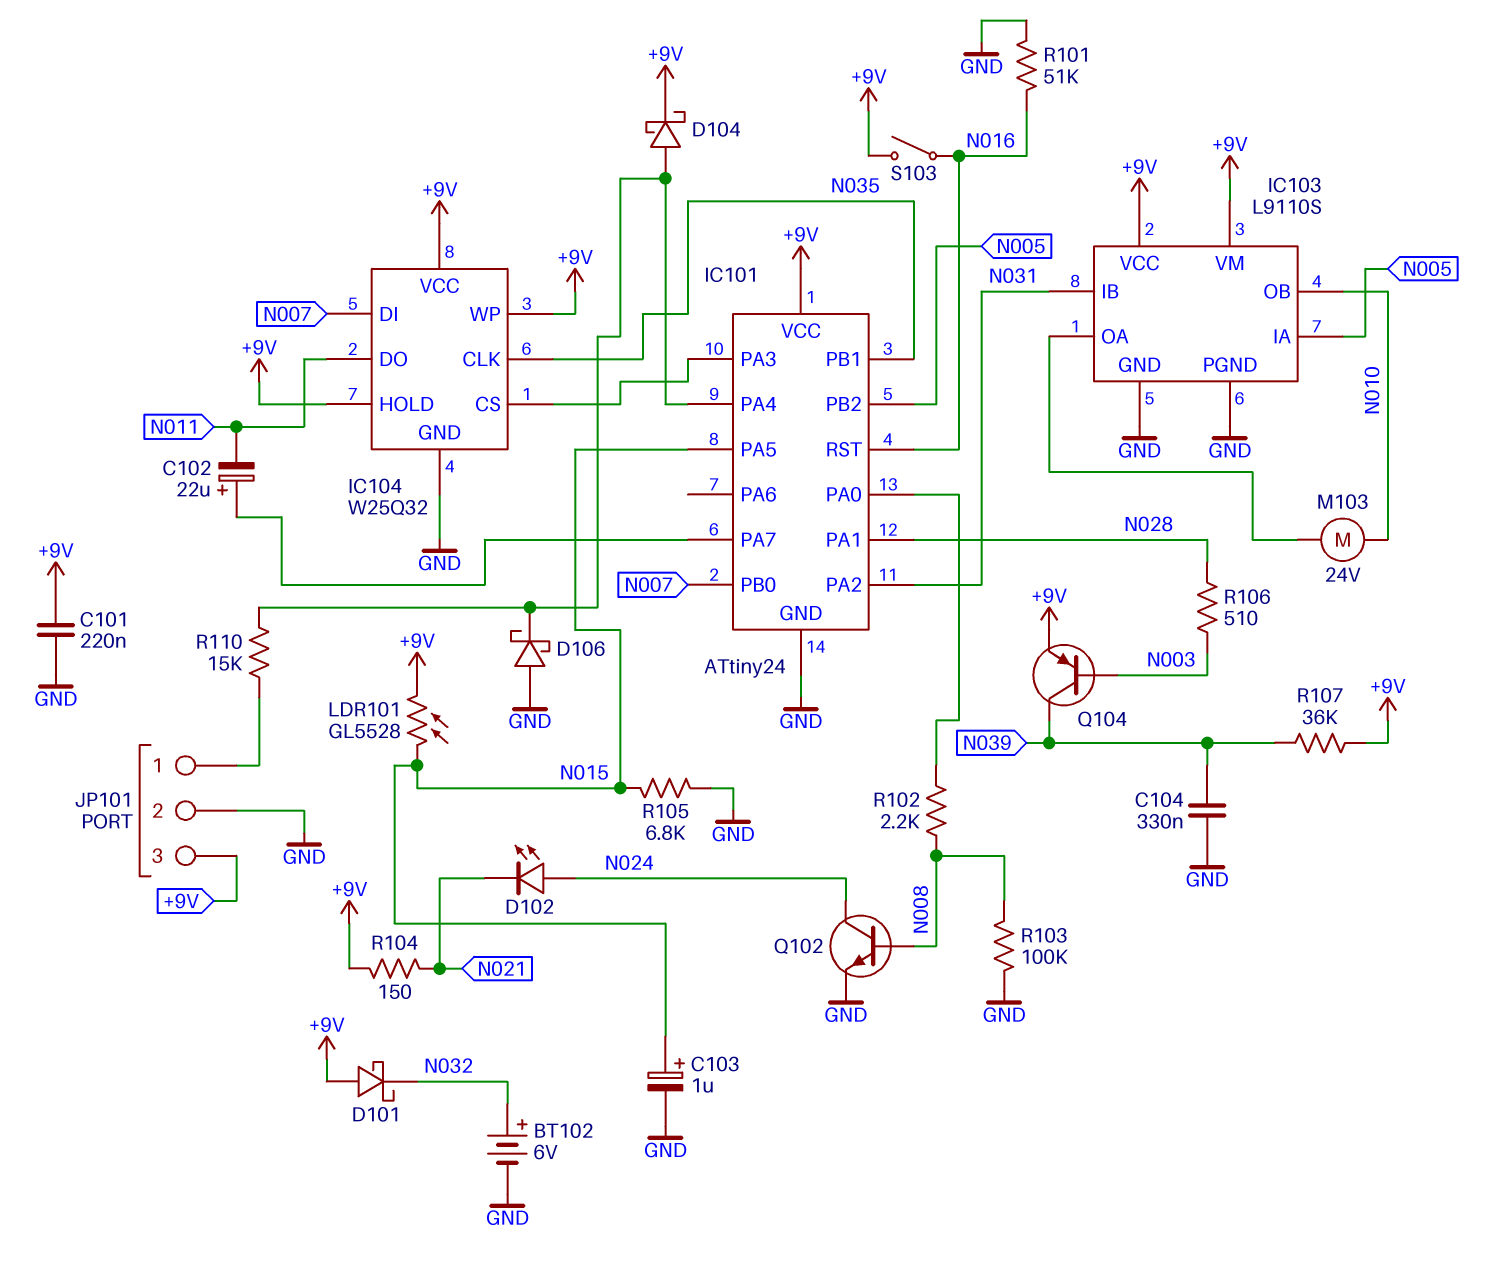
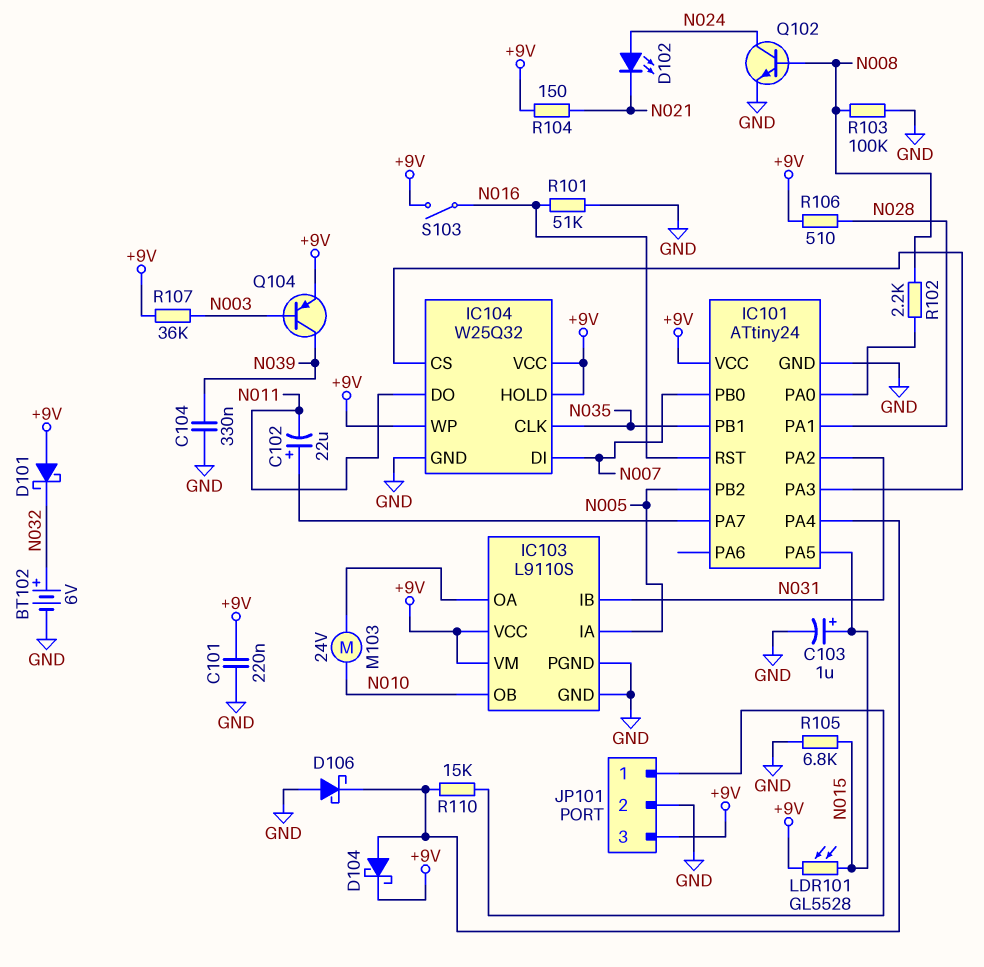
R106: 510 (N003, N028) -> 510 (+9V, N028)
R107: 36k (+9V, N039) -> 36k (+9V, N003)

